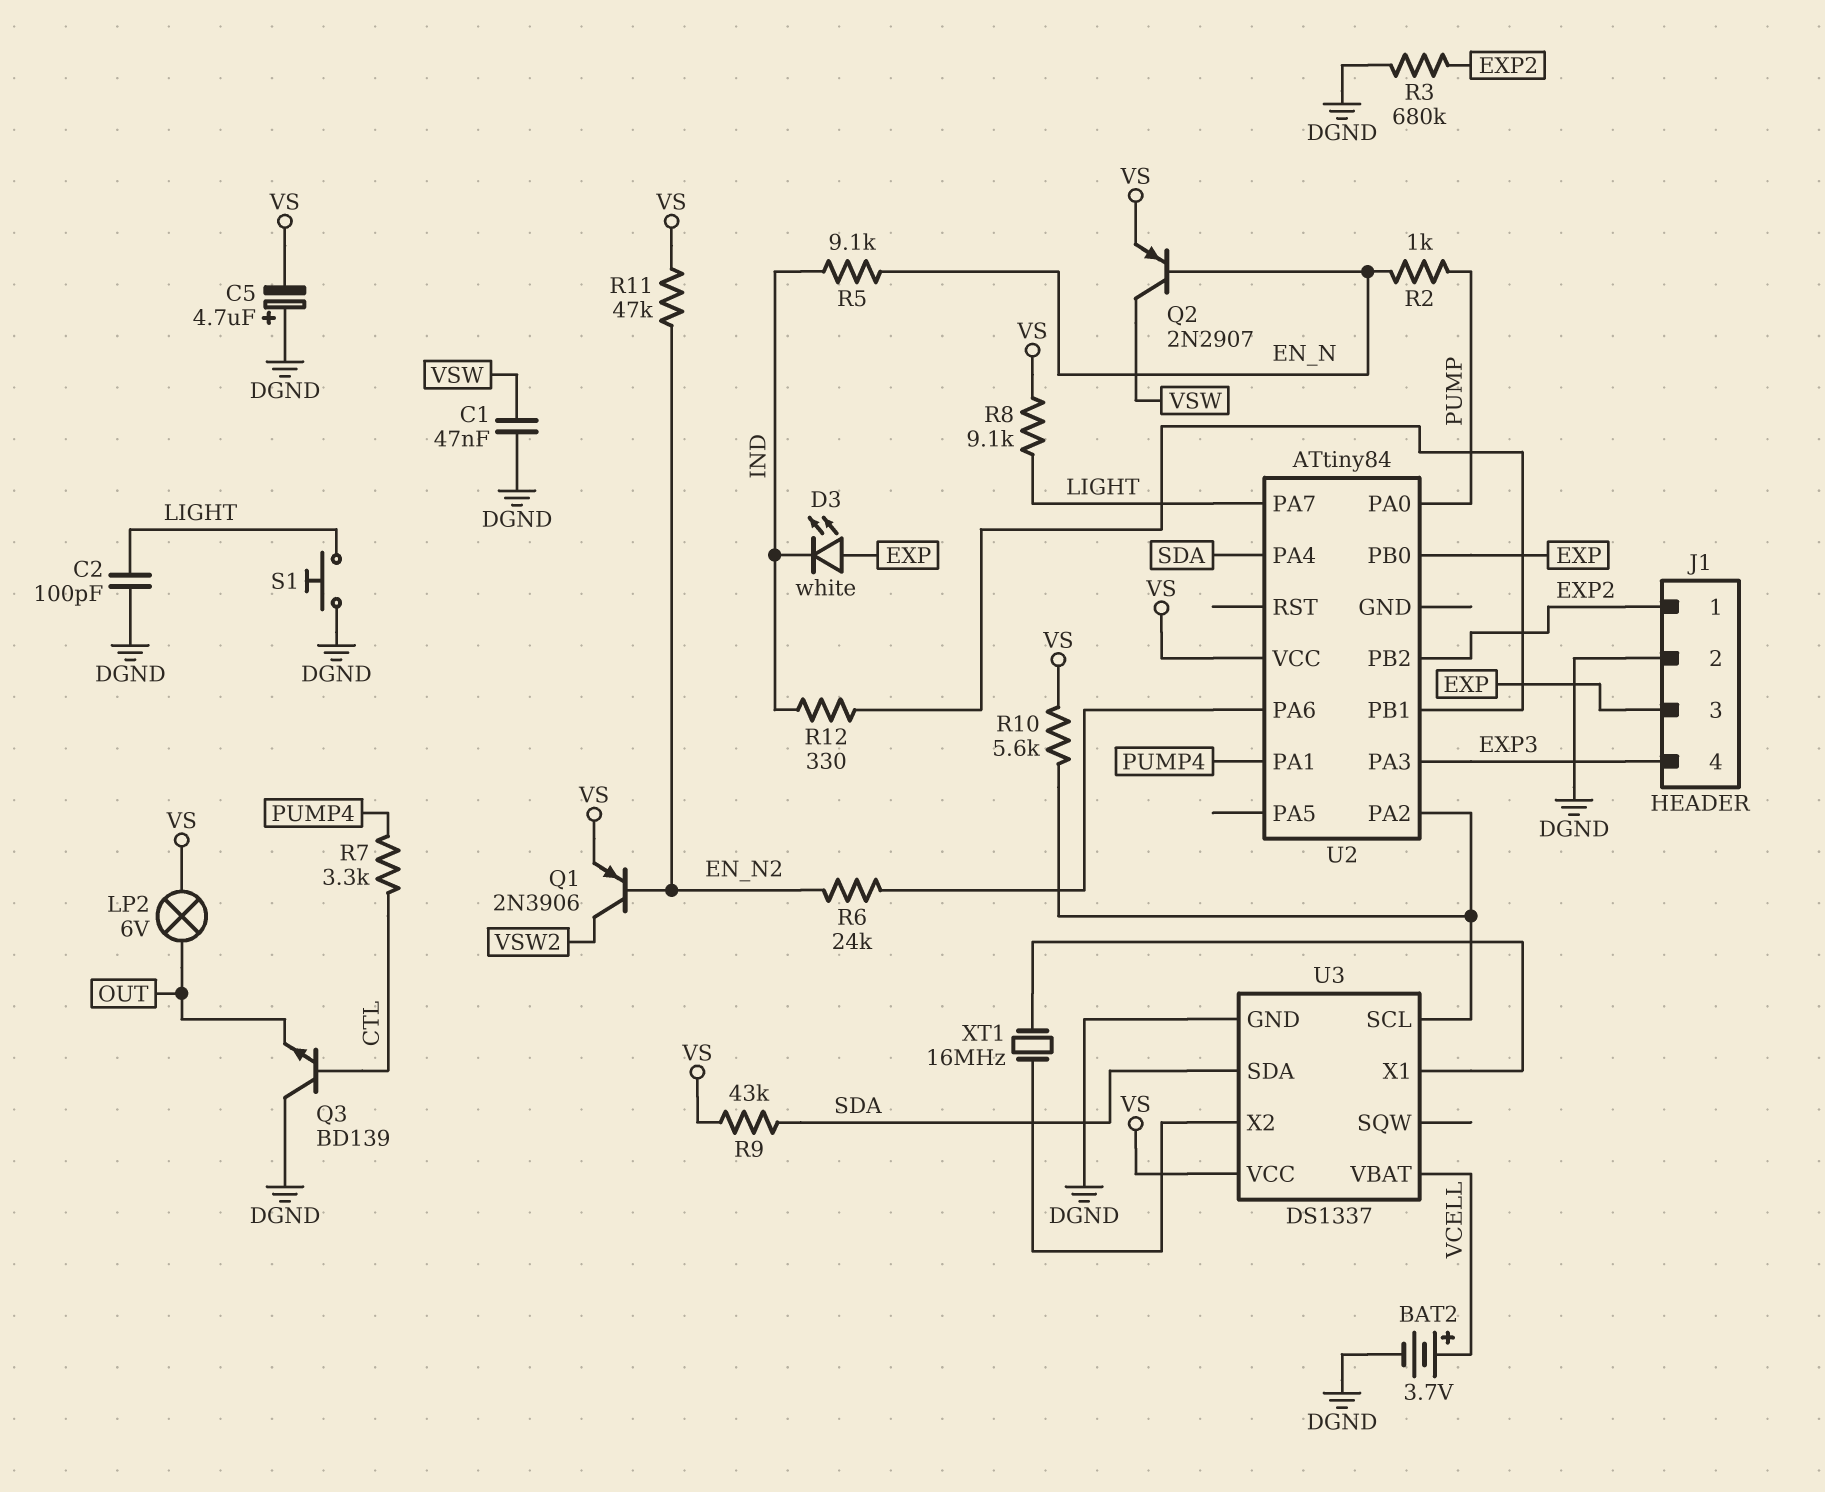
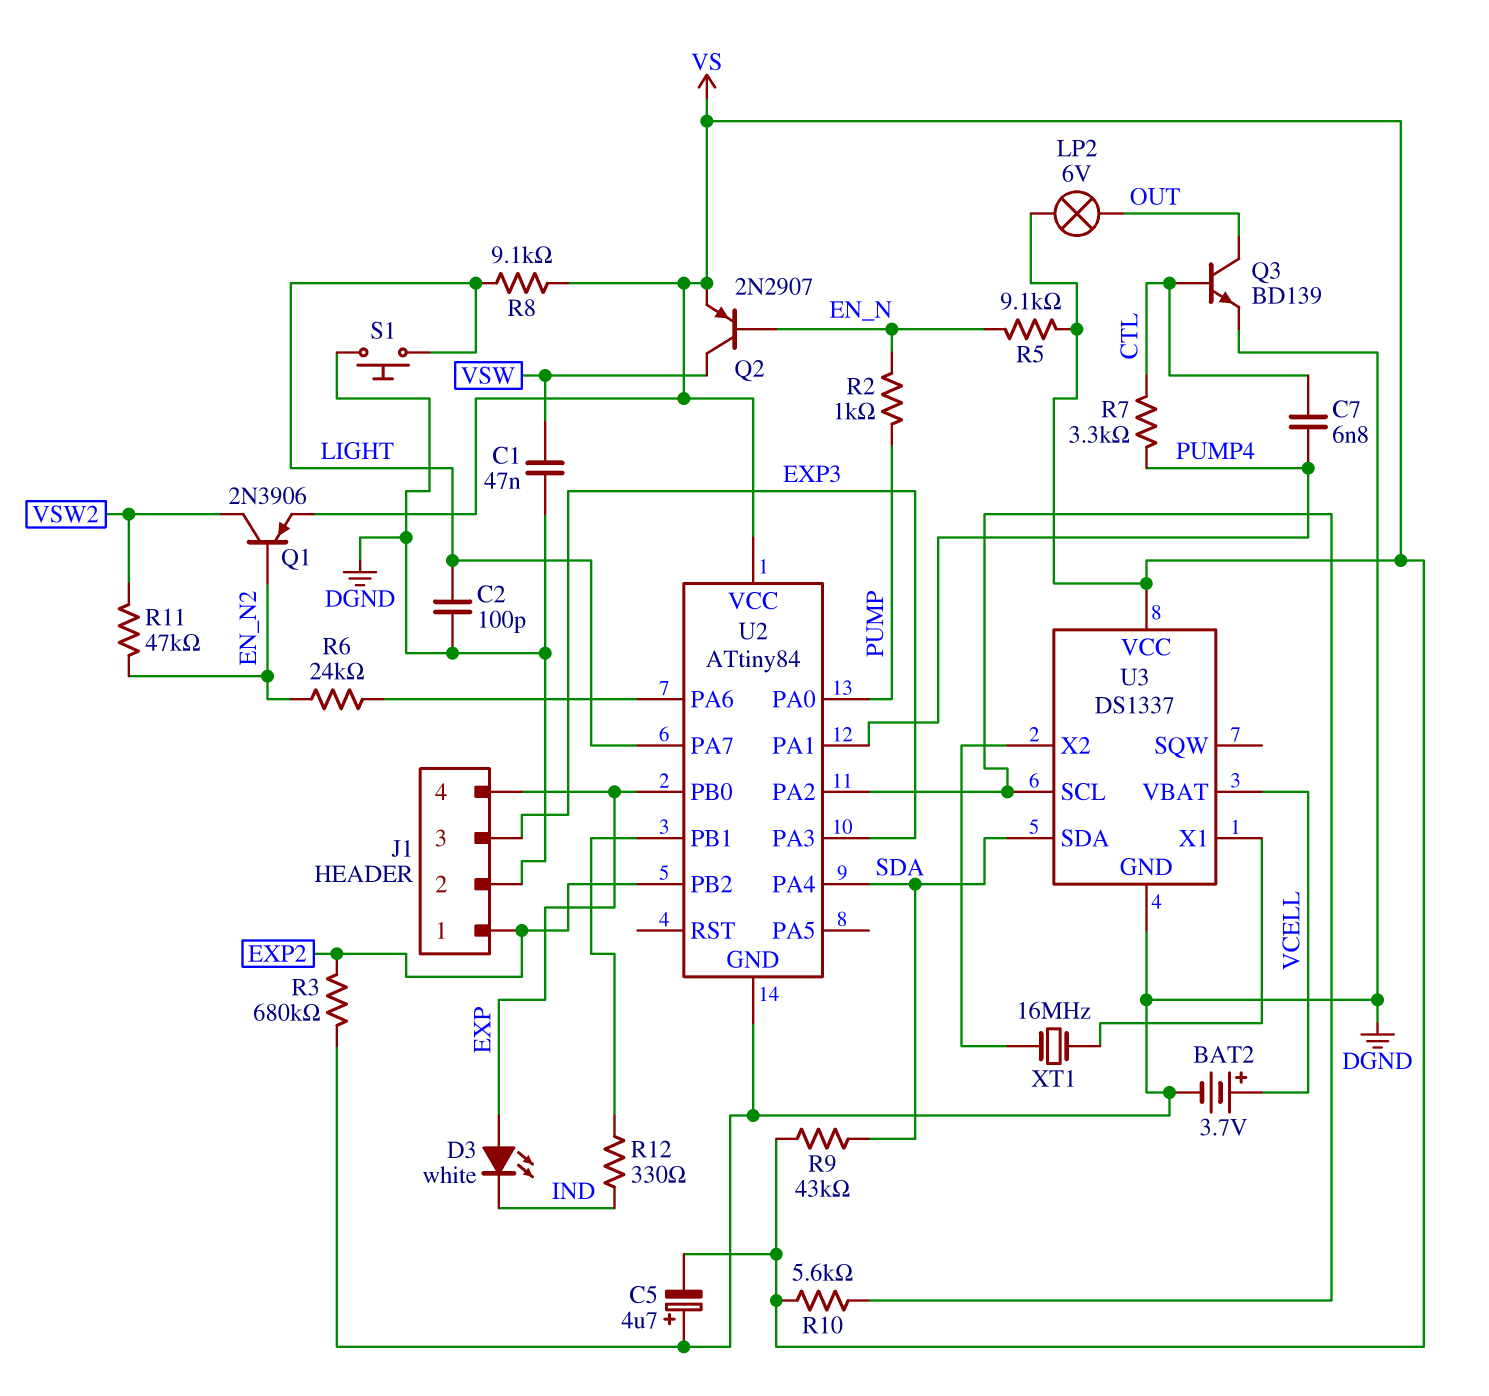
C7: none -> 6.8nF (CTL, PUMP4)
J1 pin 3: EXP -> EXP3
J1 pin 4: EXP3 -> EXP
Q3: NPN BD139 (B CTL, C DGND, E OUT) -> NPN BD139 (B CTL, C OUT, E DGND)
R5: 9.1k (EN_N, IND) -> 9.1k (EN_N, VS)
R11: 47k (EN_N2, VS) -> 47k (EN_N2, VSW2)
U2 pin GND: none -> DGND

